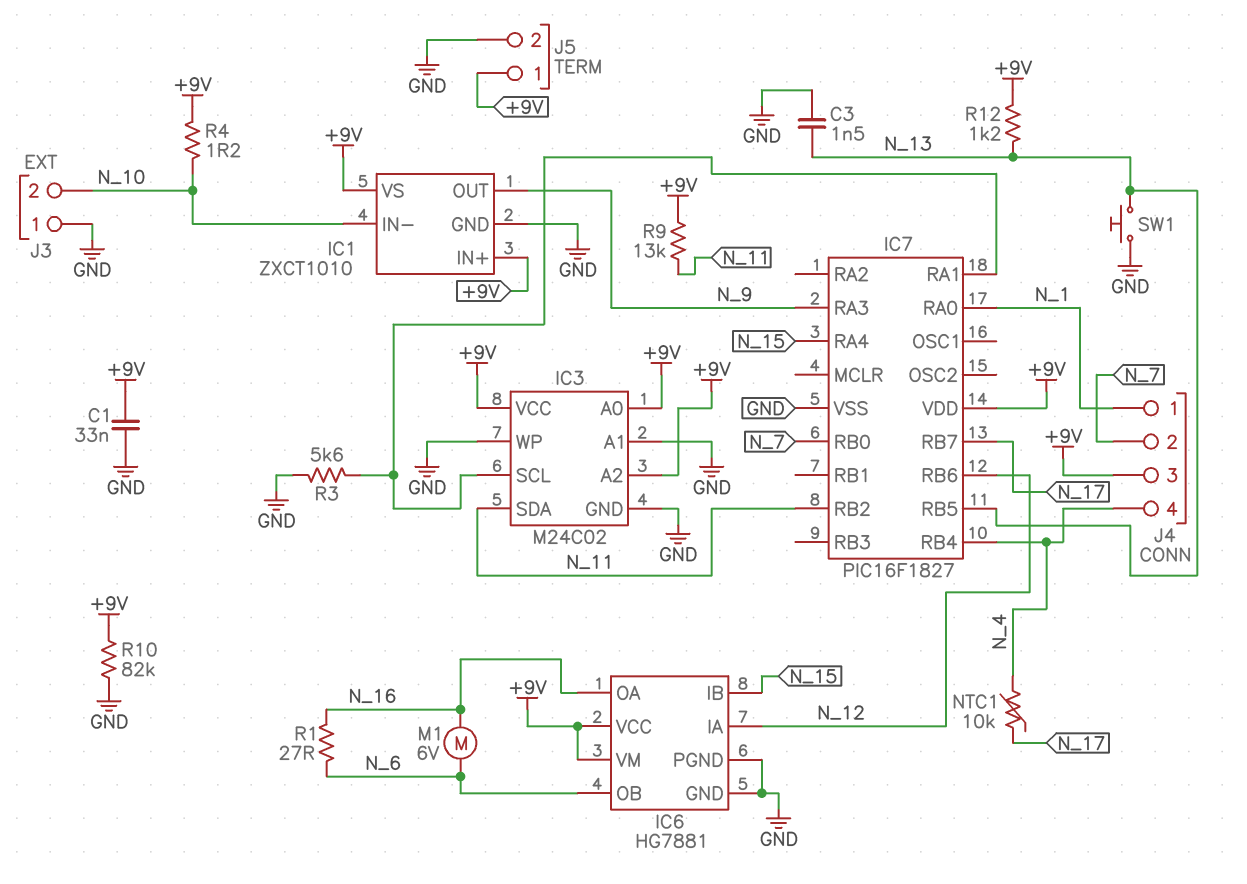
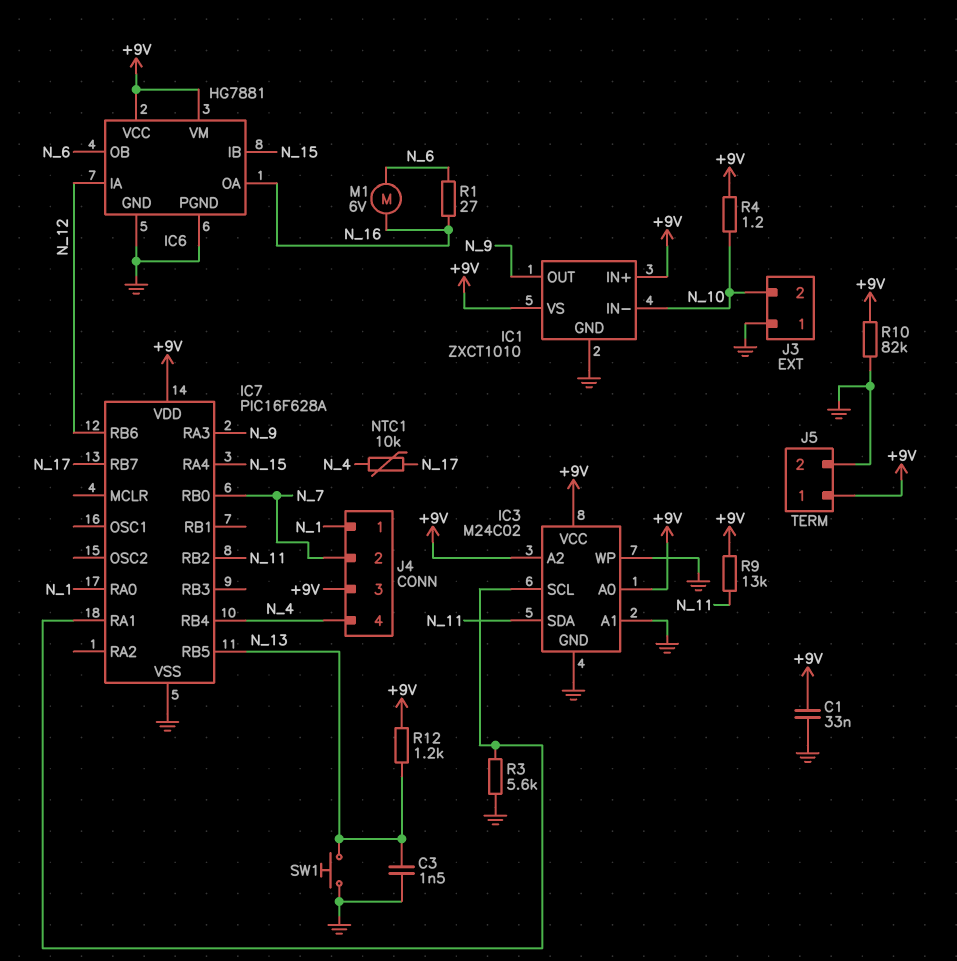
IC7: PIC16F1827 -> PIC16F628A

